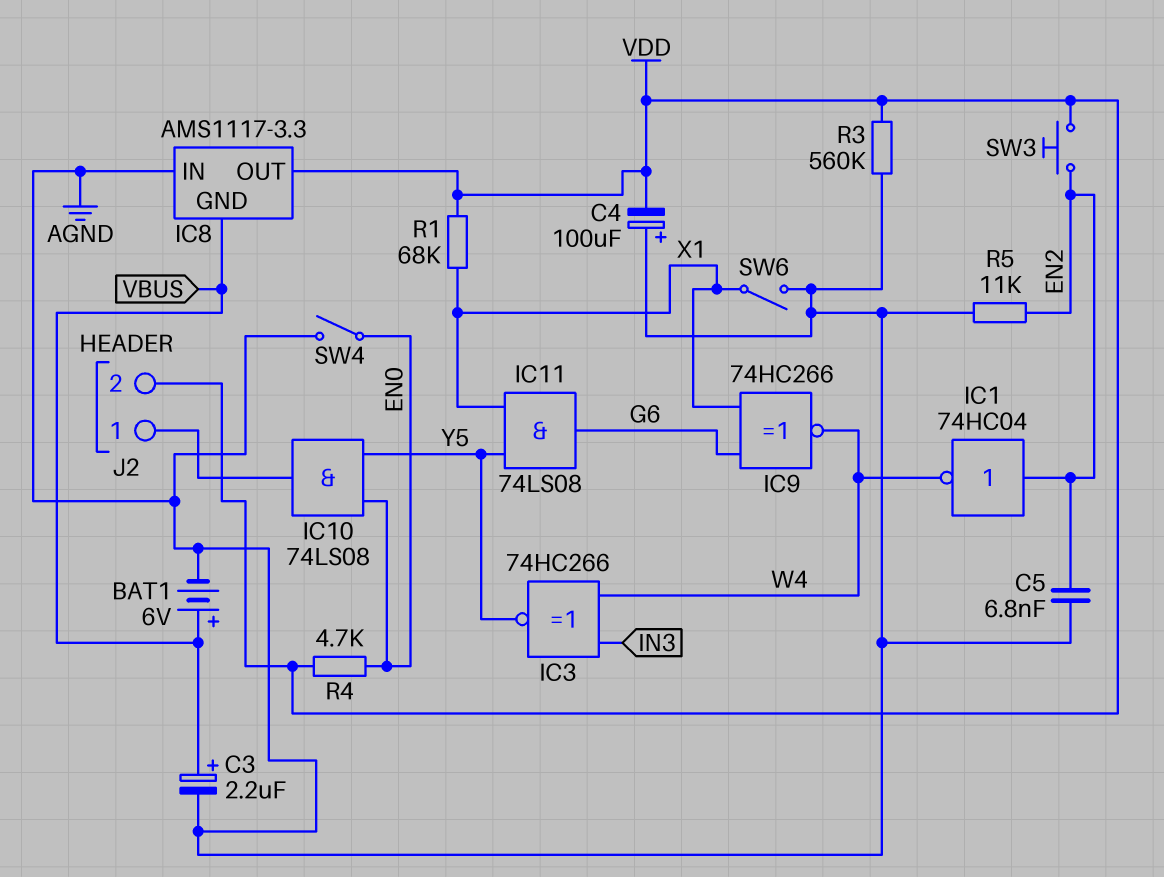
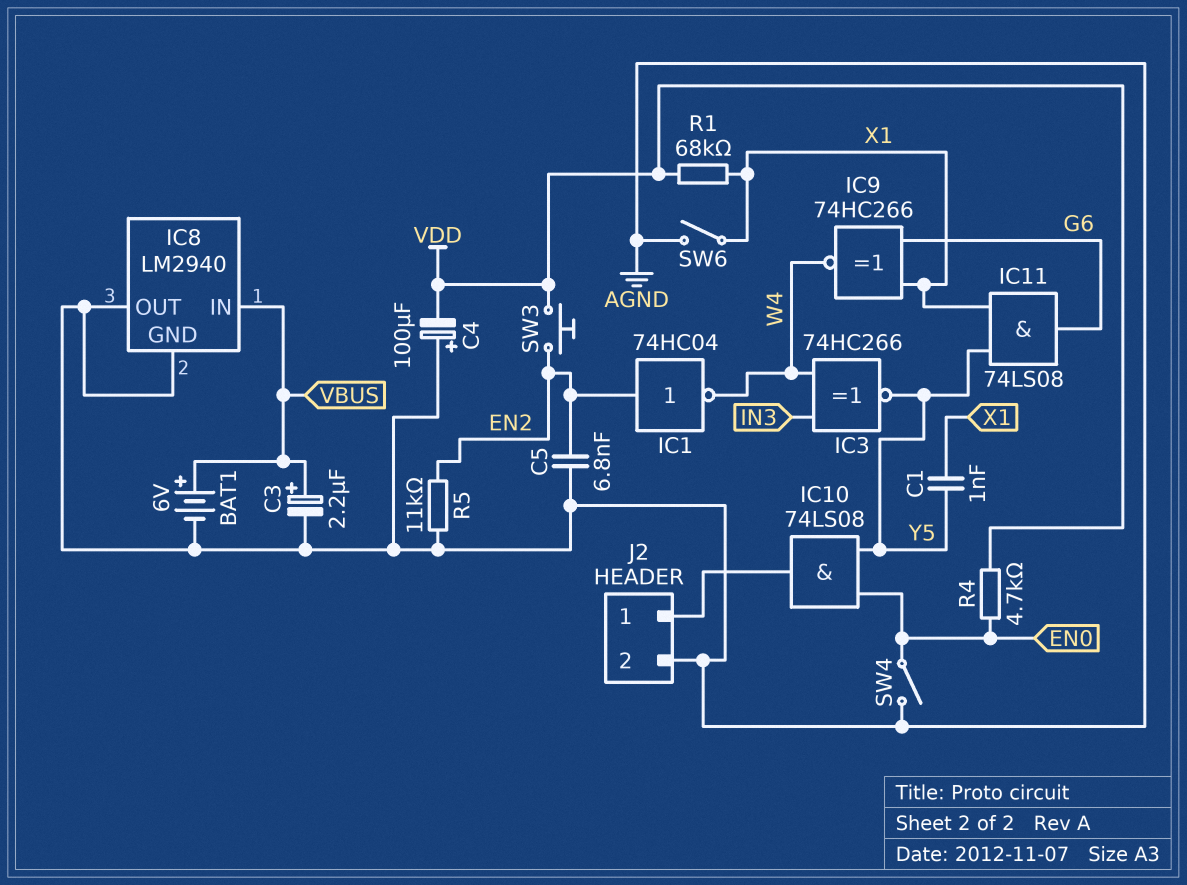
C1: none -> 1nF (X1, Y5)
IC8: AMS1117-3.3 -> LM2940
IC8 pin GND: VBUS -> AGND
IC8 pin IN: AGND -> VBUS
IC8 pin OUT: VDD -> AGND
J2 pin 2: VDD -> AGND
R3: 560k (AGND, VDD) -> none

